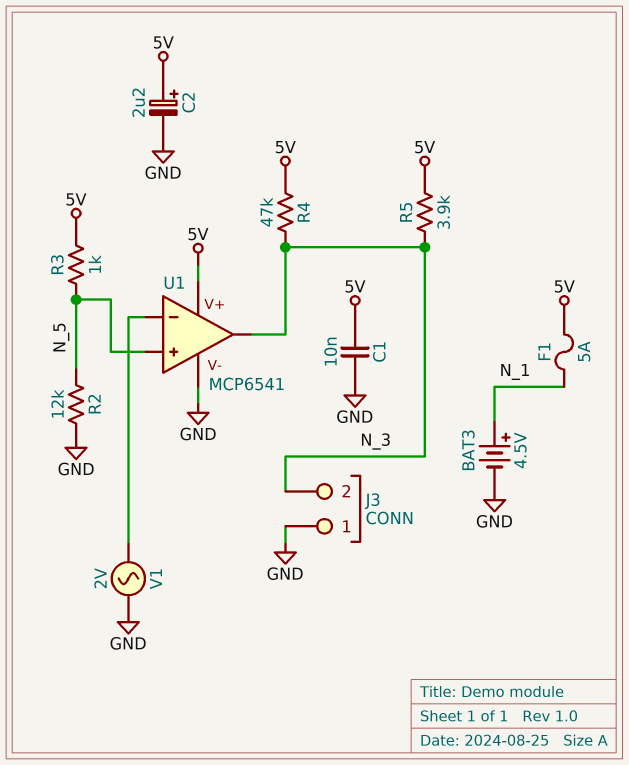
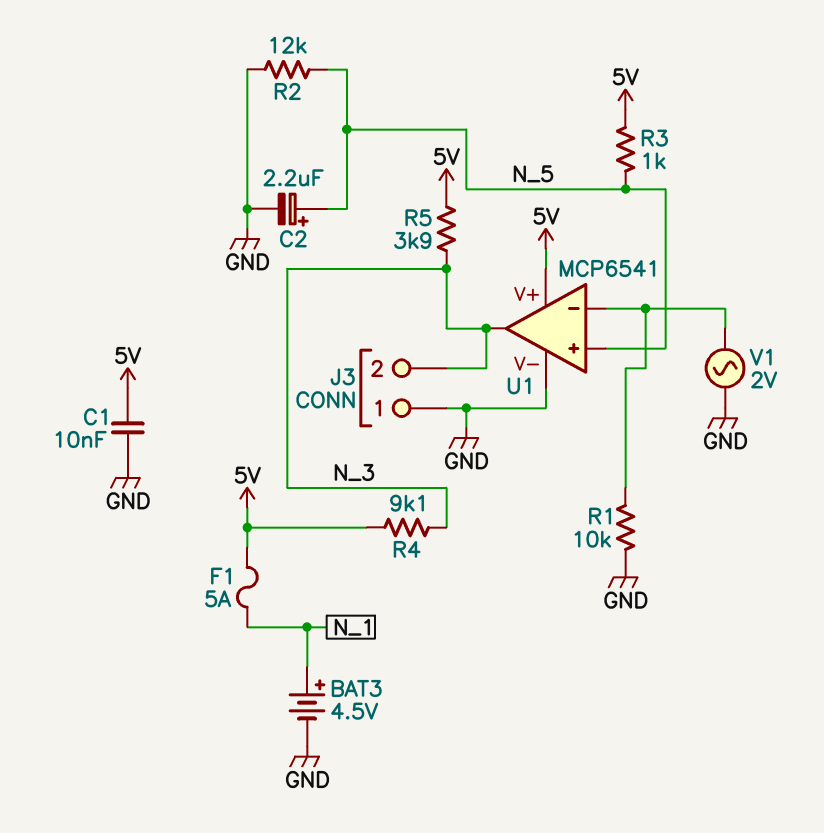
C2: 2.2uF (plus 5V, minus GND) -> 2.2uF (plus N_5, minus GND)
R1: none -> 10k (GND, U1/in-)
R4: 47k (5V, N_3) -> 9.1k (5V, N_3)

